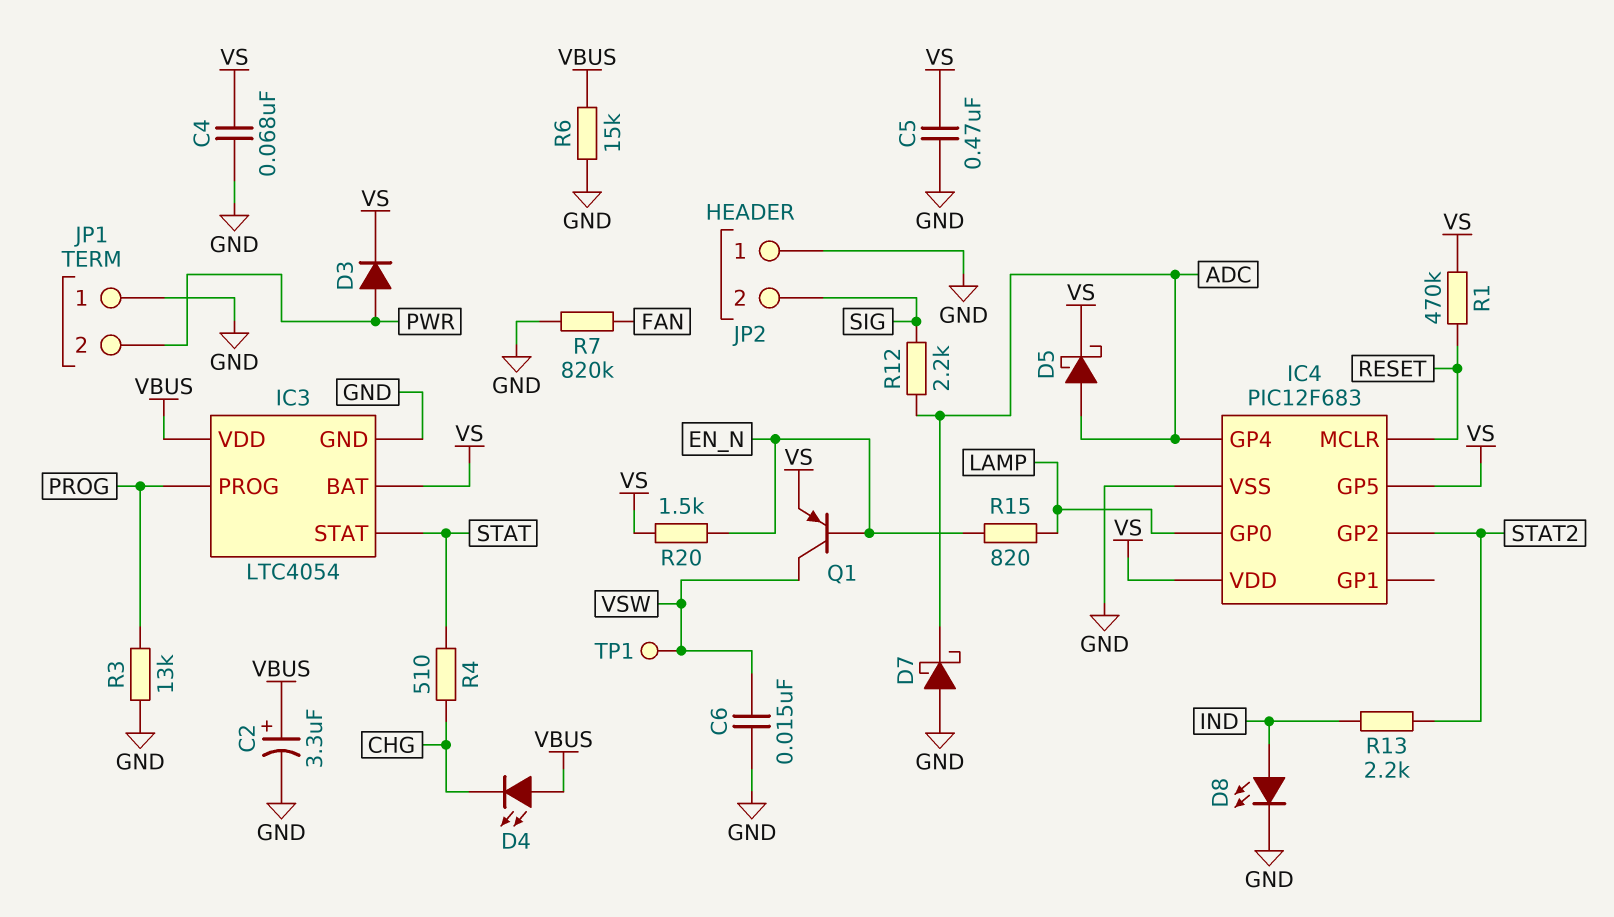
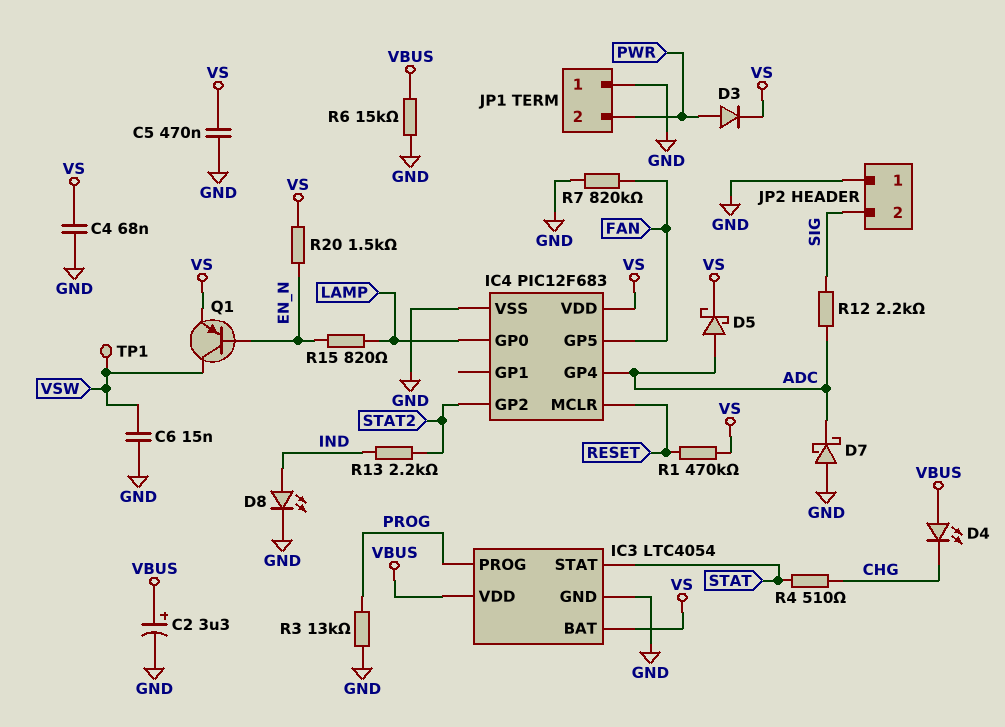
IC4 pin GP5: VS -> FAN

